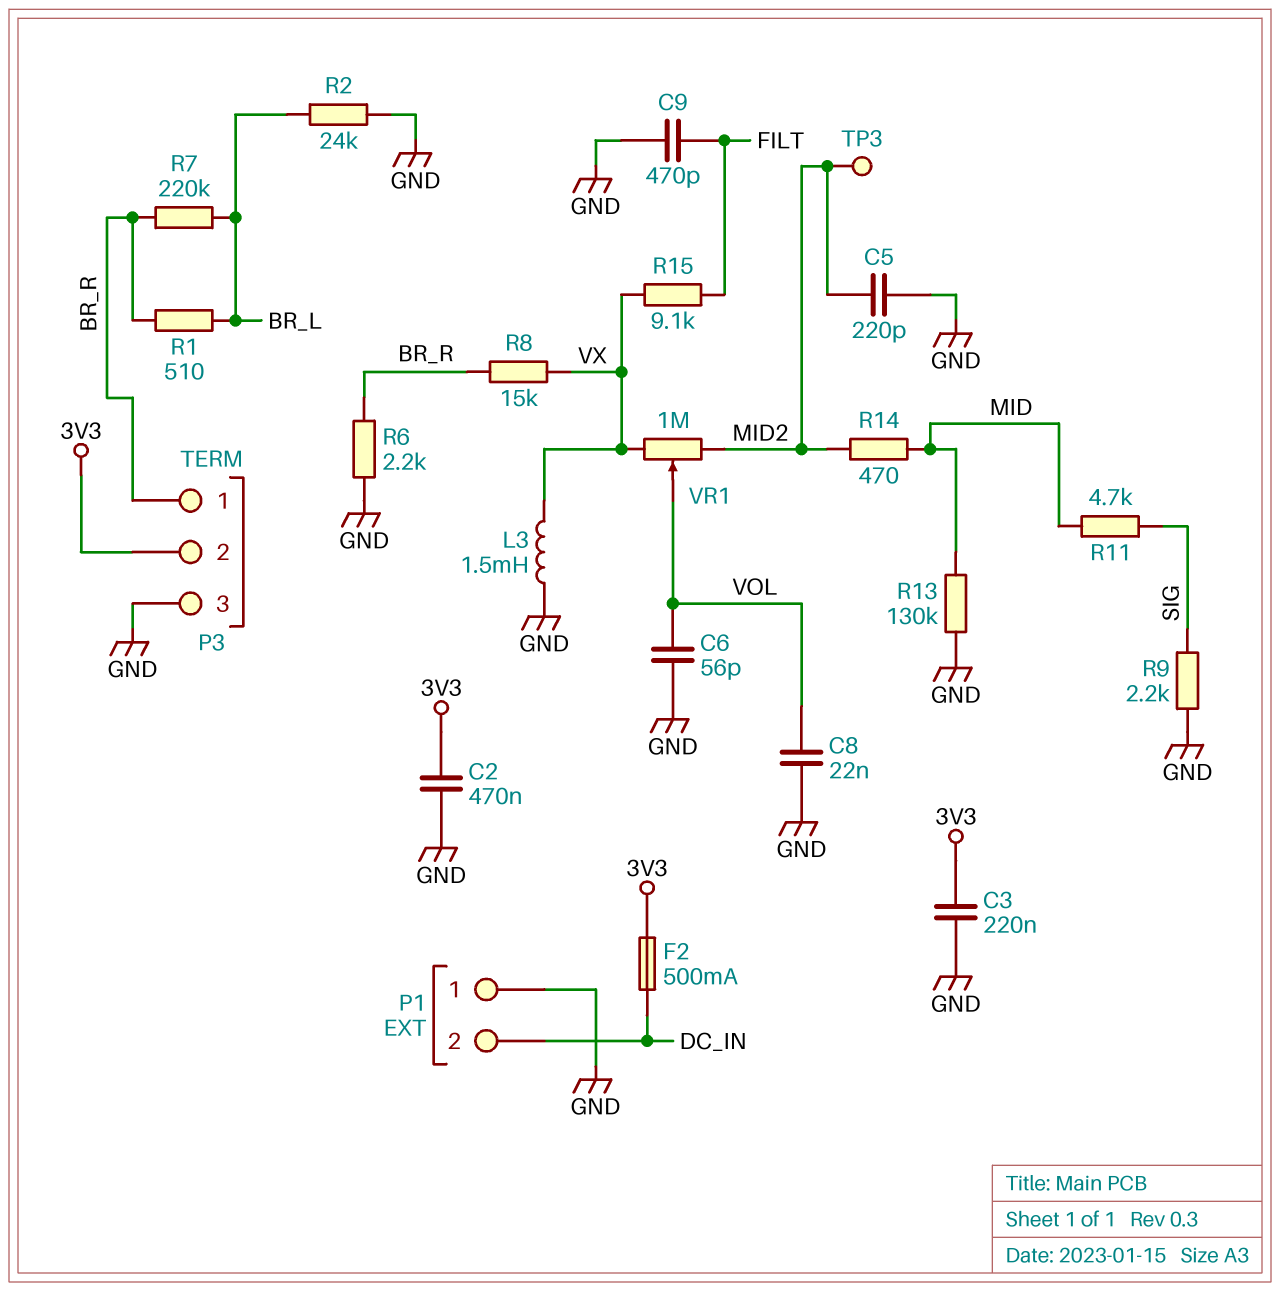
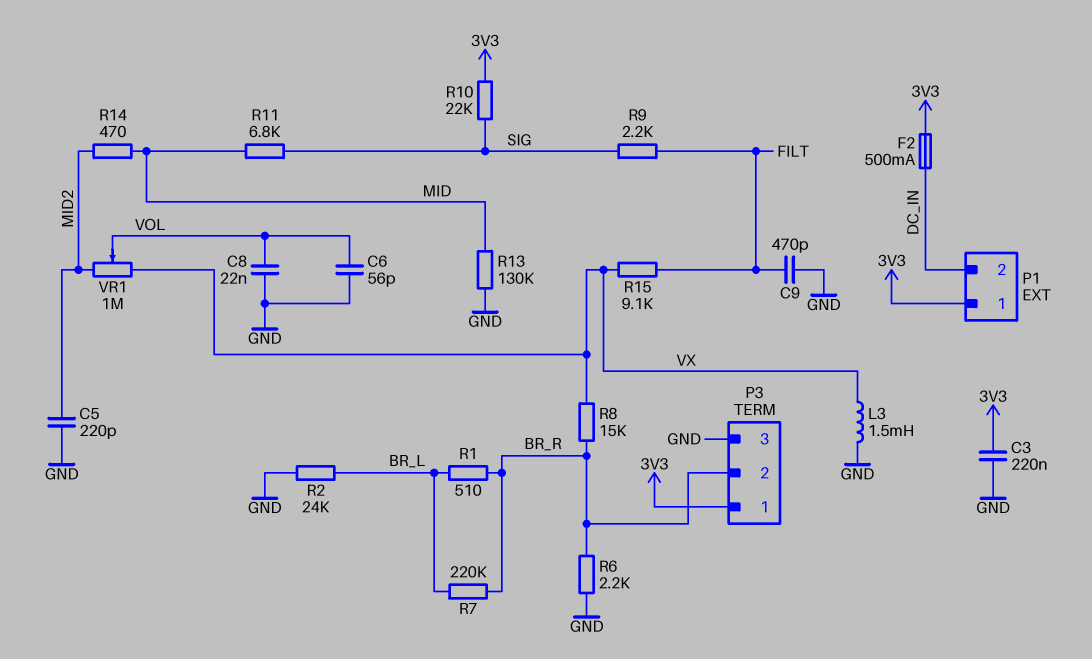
C2: 470nF (3V3, GND) -> none
P1 pin 1: GND -> 3V3
P3 pin 1: BR_R -> 3V3
P3 pin 2: 3V3 -> BR_R
R9: 2.2k (GND, SIG) -> 2.2k (FILT, SIG)
R10: none -> 22k (3V3, SIG)
R11: 4.7k (MID, SIG) -> 6.8k (MID, SIG)
TP3: test point (MID2) -> none

